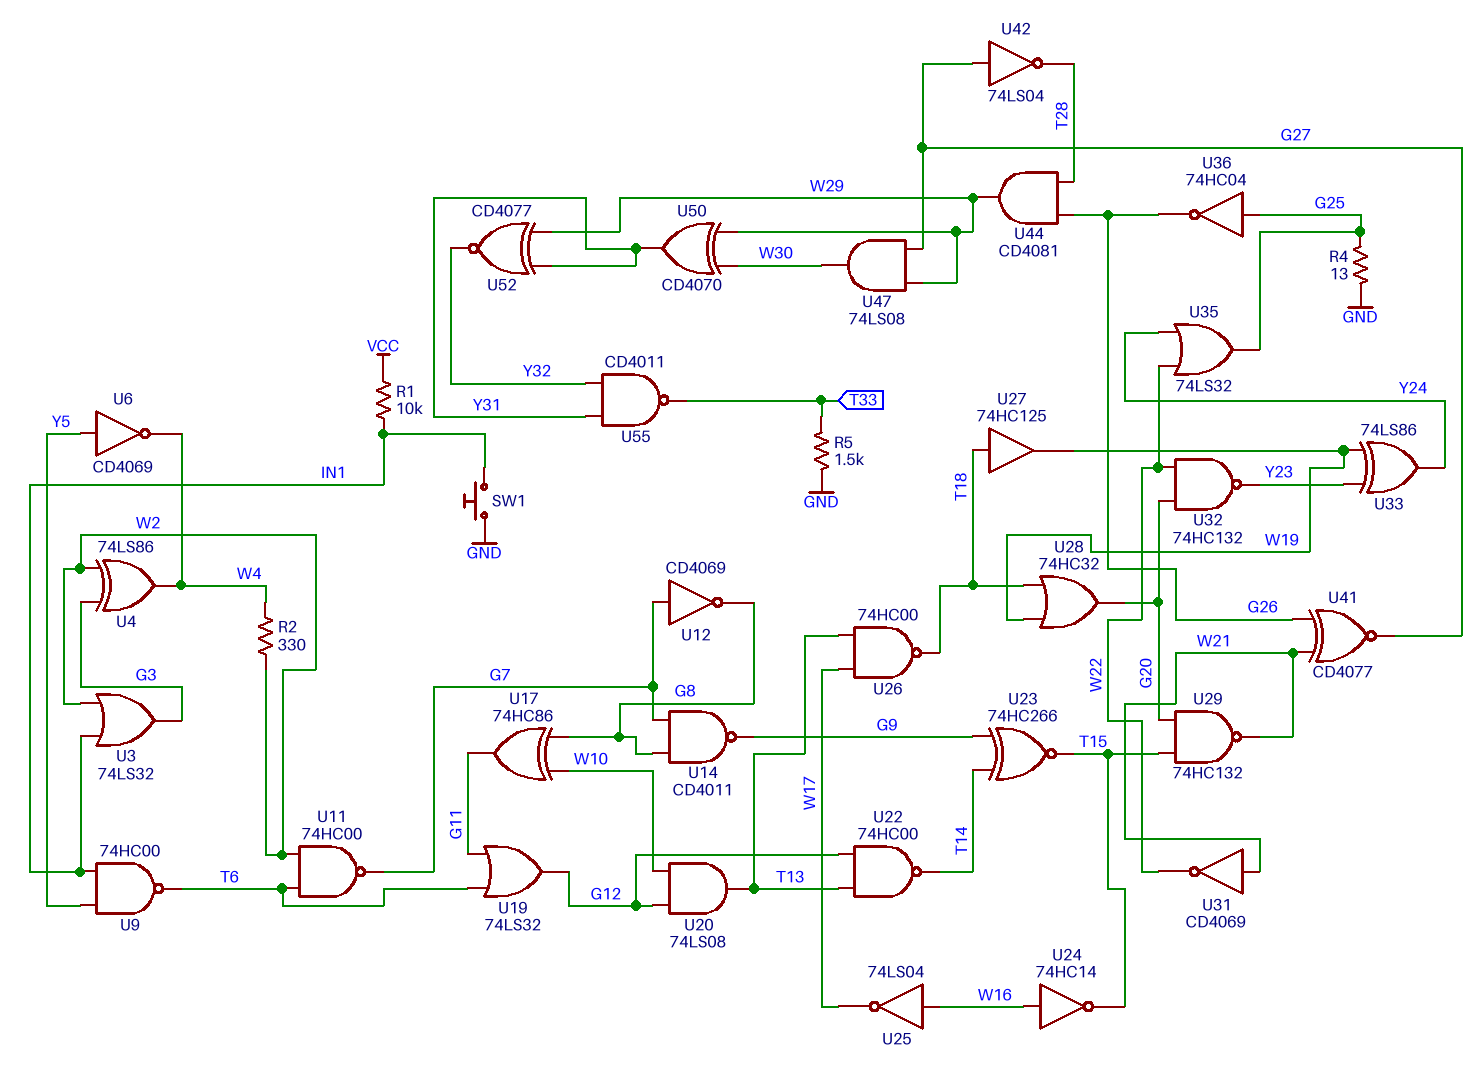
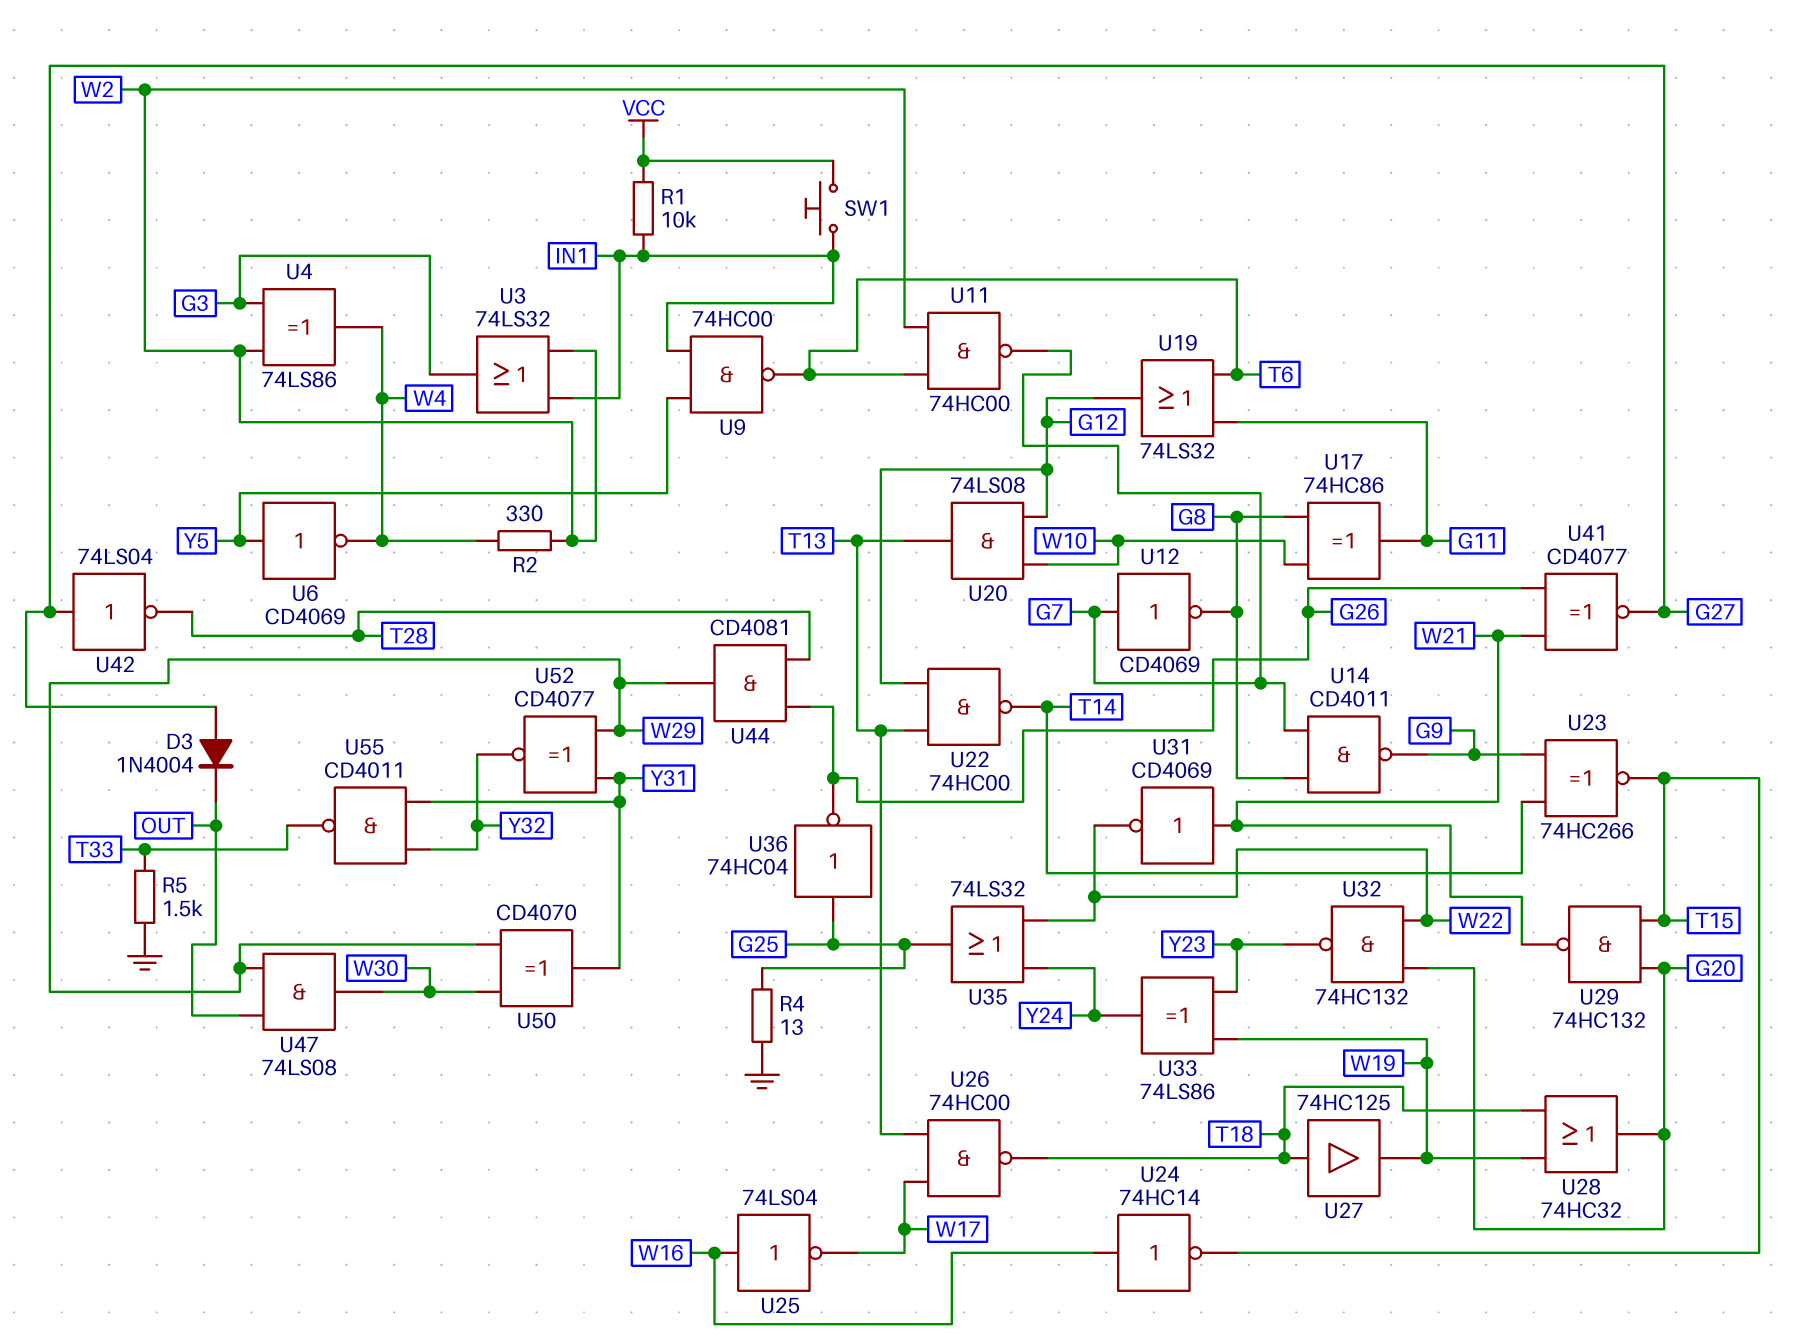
D3: none -> diode 1N4004 (A G27, K OUT)
SW1: button (GND, IN1) -> button (IN1, VCC)
U47: AND 74LS08 (in G27, in W29, out W30) -> AND 74LS08 (in OUT, in W29, out W30)

